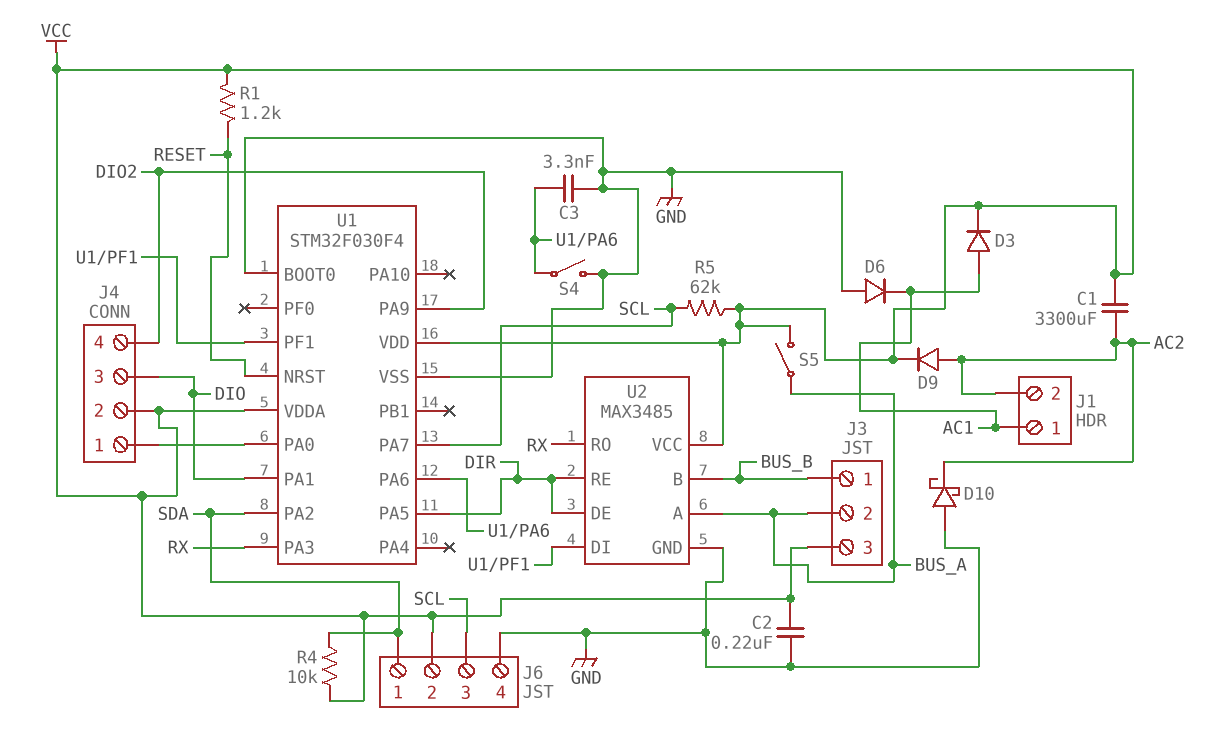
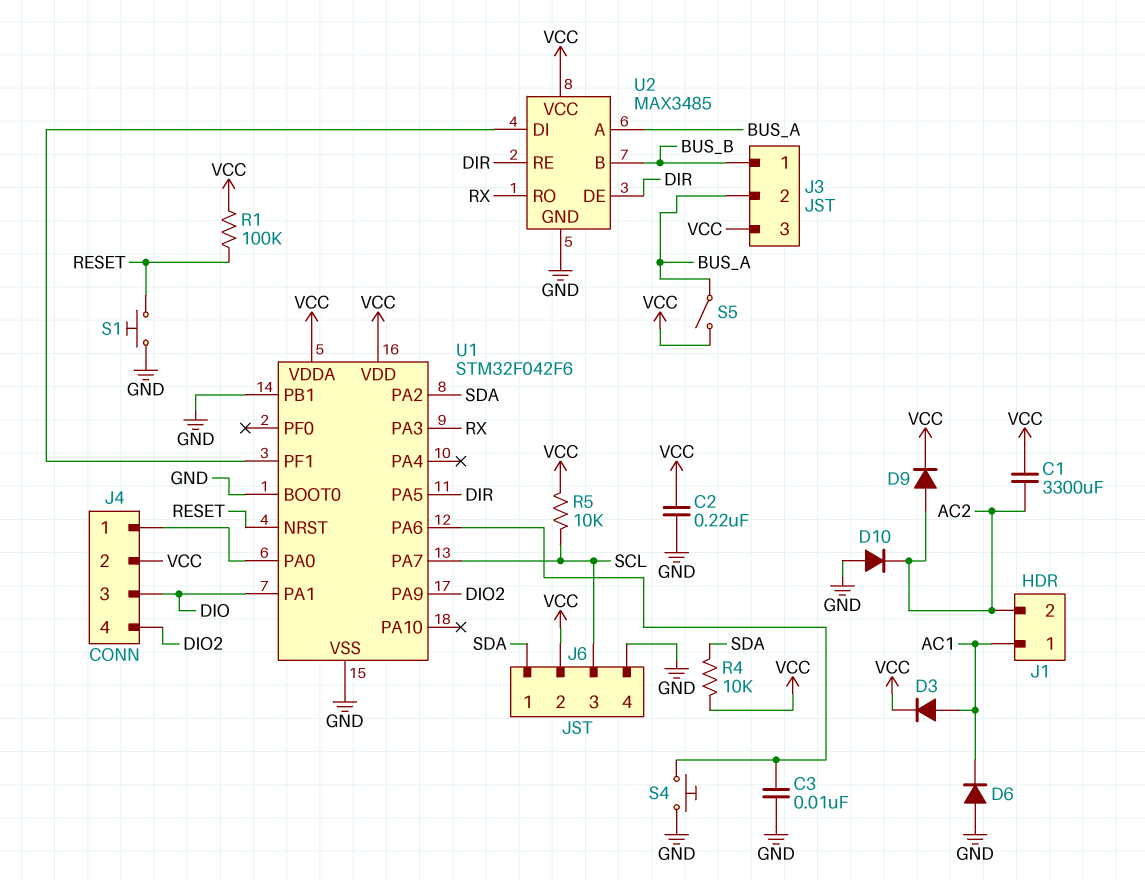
C3: 3.3nF (GND, U1/PA6) -> 10nF (GND, U1/PA6)
D10: schottky (A GND, K AC2) -> diode (A GND, K AC2)
R1: 1.2k (RESET, VCC) -> 100k (RESET, VCC)
R5: 62k (SCL, VCC) -> 10k (SCL, VCC)
S1: none -> button (GND, RESET)
S4: switch (GND, U1/PA6) -> button (GND, U1/PA6)
U1: STM32F030F4 -> STM32F042F6
U1 pin PB1: none -> GND

